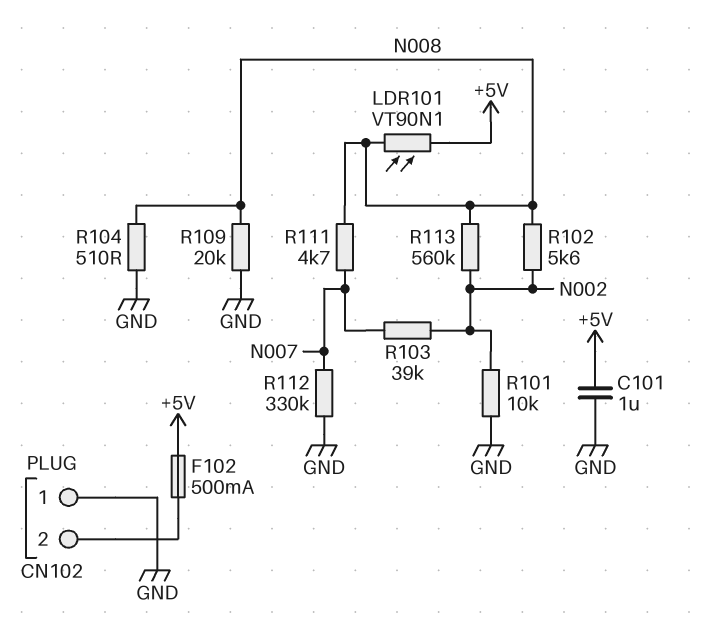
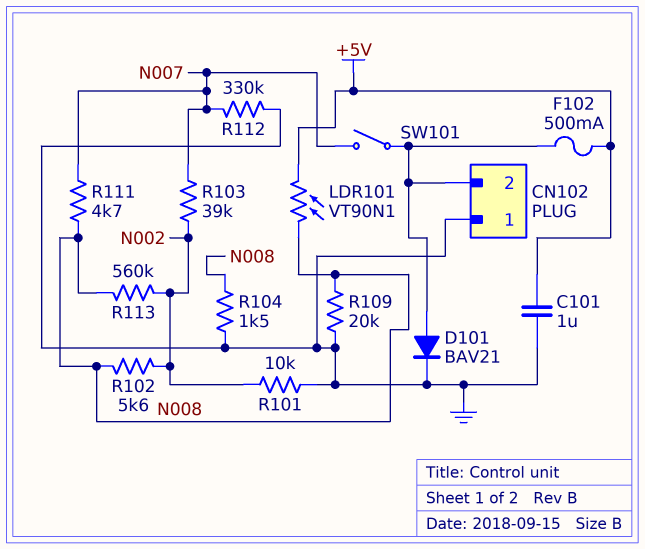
D101: none -> diode BAV21 (A CN102/2, K GND)
R104: 510 (GND, N008) -> 1.5k (GND, N008)
SW101: none -> switch (CN102/2, N007)

